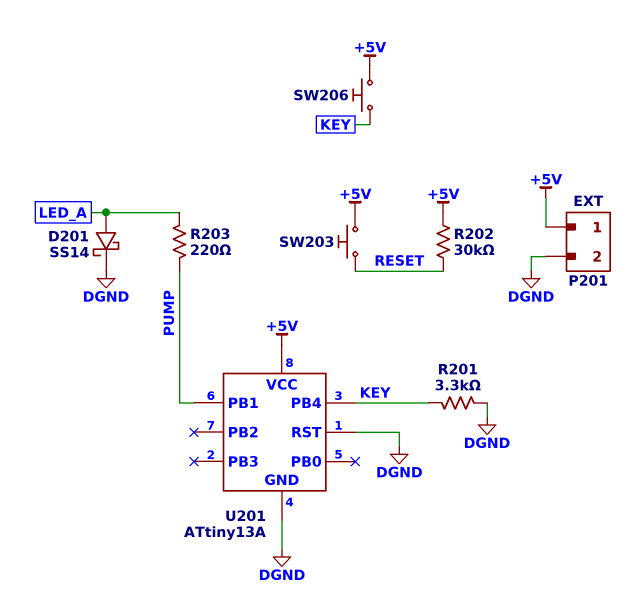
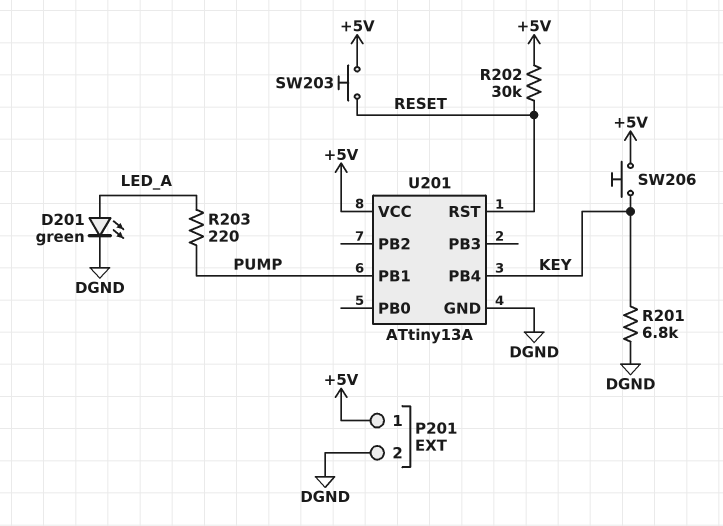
D201: schottky SS14 (A LED_A, K DGND) -> LED green (A LED_A, K DGND)
R201: 3.3k (DGND, KEY) -> 6.8k (DGND, KEY)
U201 pin RST: DGND -> RESET

